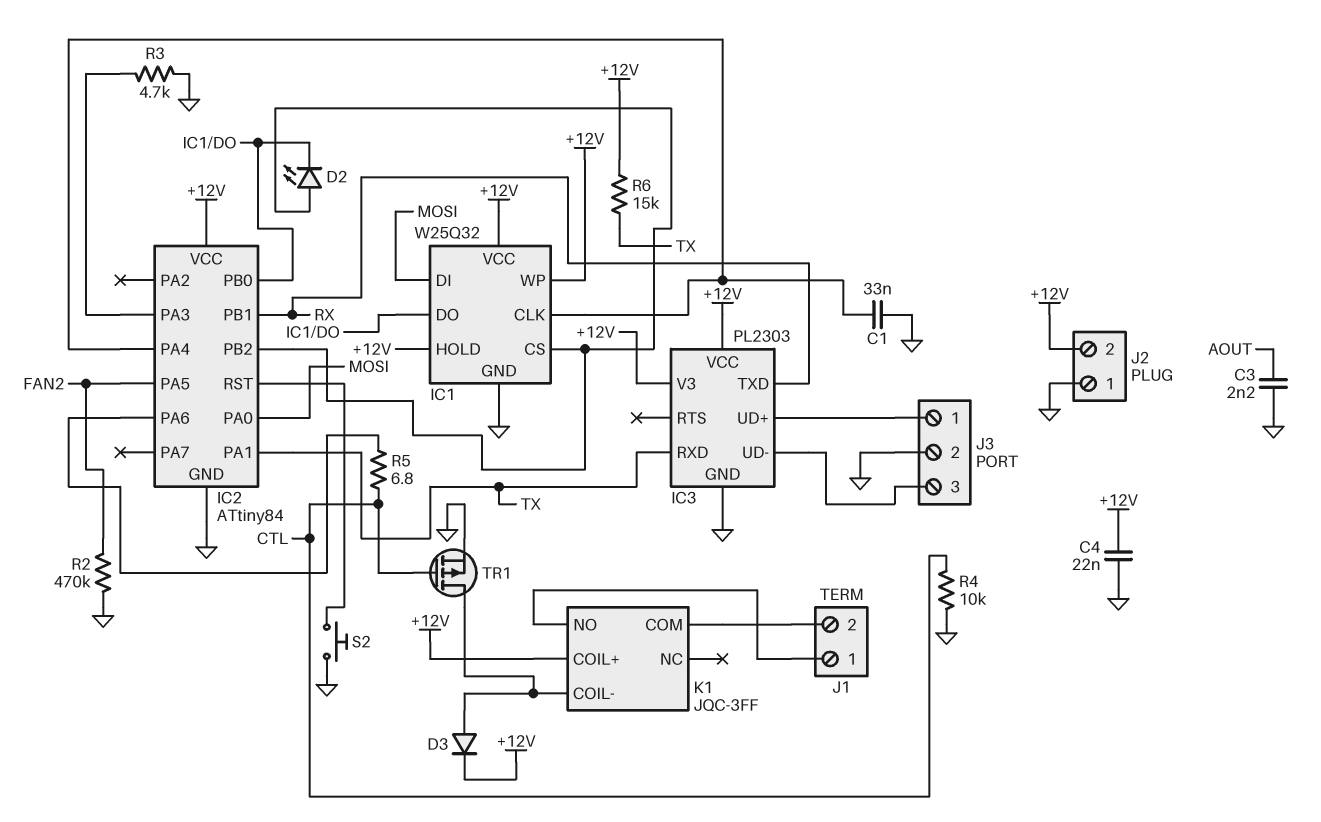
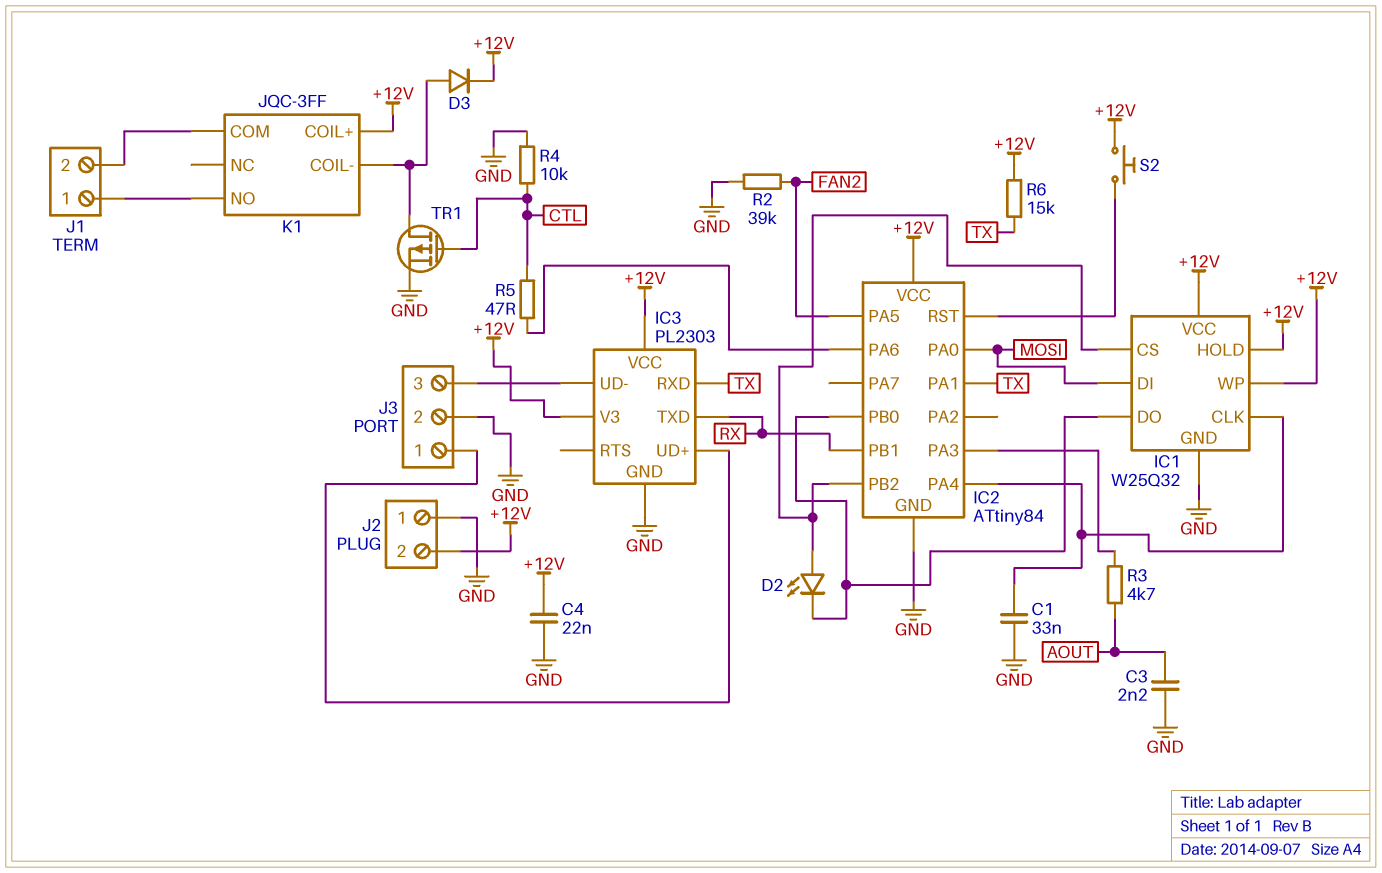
R2: 470k (FAN2, GND) -> 39k (FAN2, GND)
R3: 4.7k (GND, IC2/PA3) -> 4.7k (AOUT, IC2/PA3)
R5: 6.8 (CTL, IC2/PA6) -> 47 (CTL, IC2/PA6)
S2: button (GND, IC2/RST) -> button (+12V, IC2/RST)

